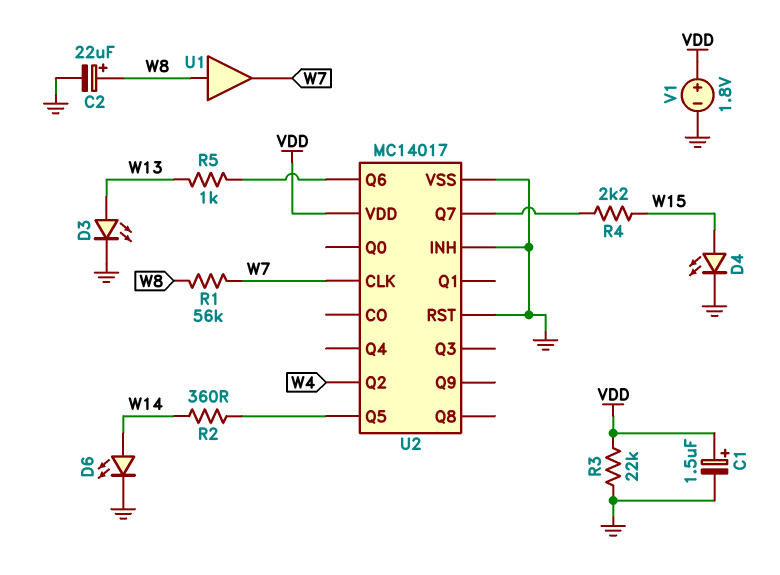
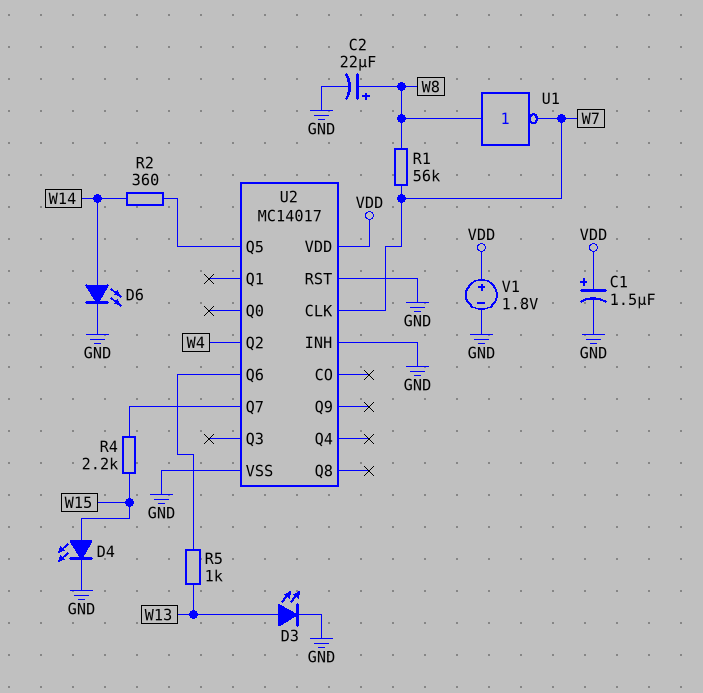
R3: 22k (GND, VDD) -> none
U1: buffer (in W8, out W7) -> NOT (in W8, out W7)

